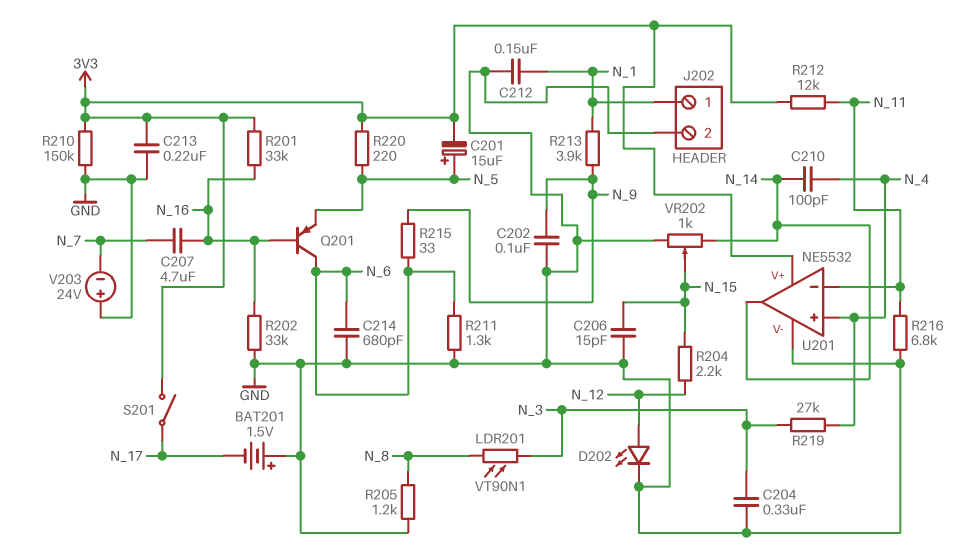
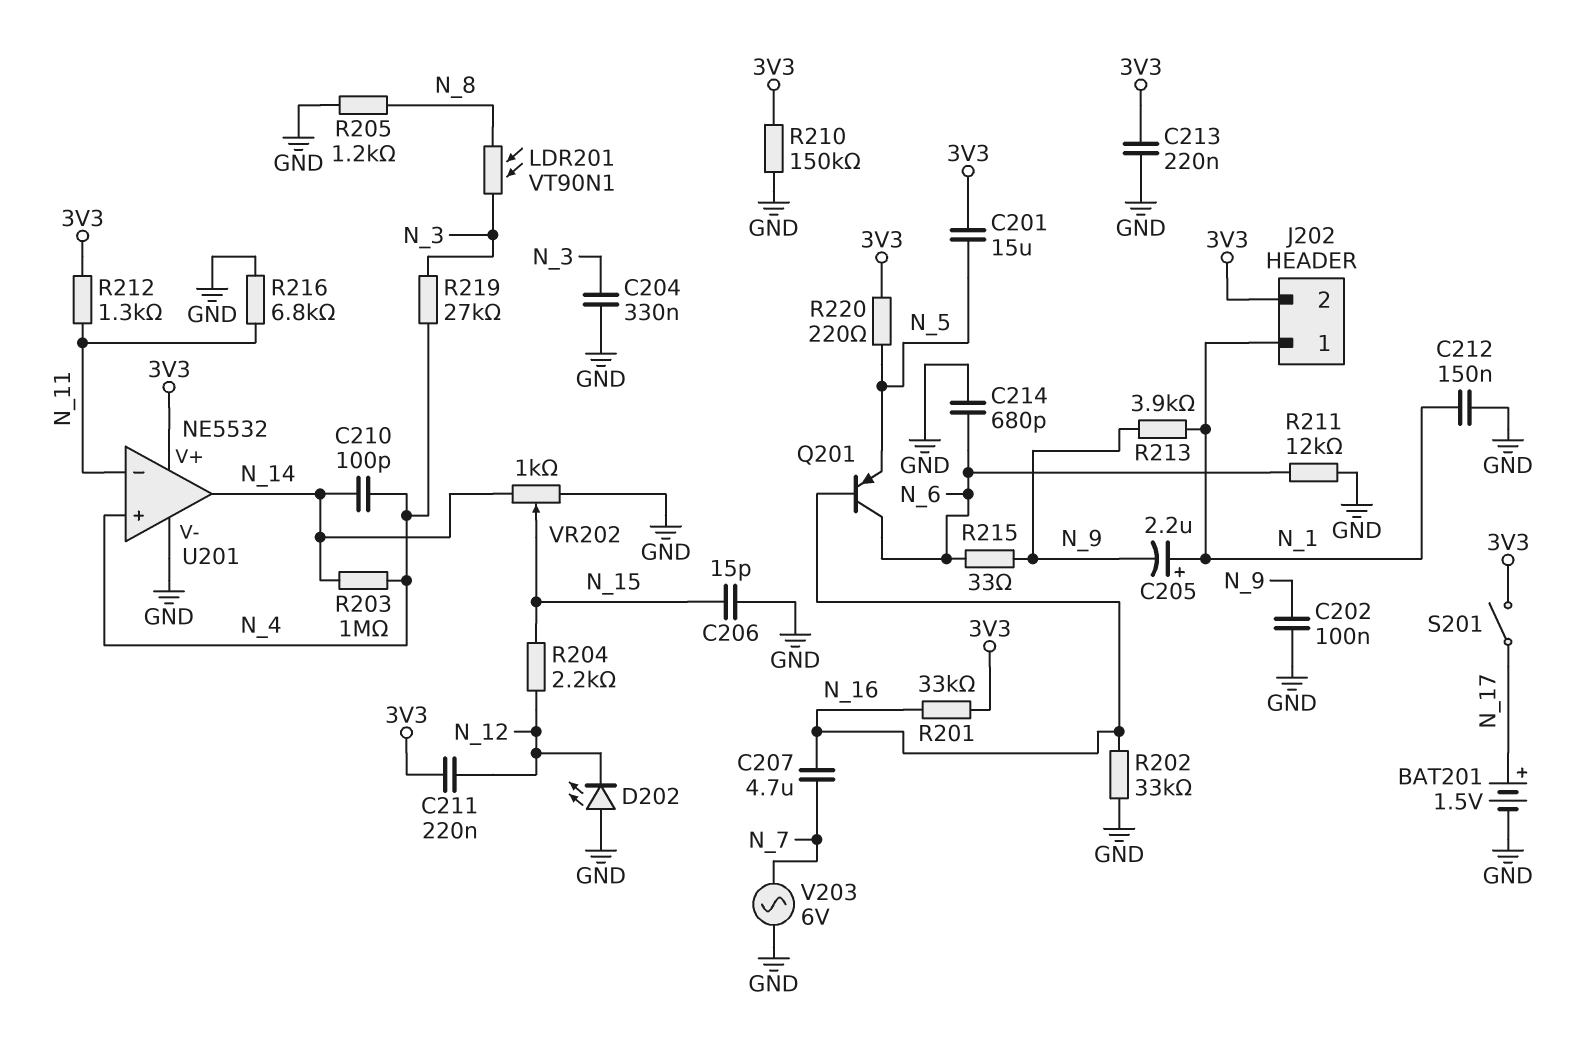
BAT201: 1.5V (plus GND, minus N_17) -> 1.5V (plus N_17, minus GND)
C201: 15uF (plus N_5, minus 3V3) -> 15uF (3V3, N_5)
C205: none -> 2.2uF (plus N_1, minus N_9)
C211: none -> 220nF (3V3, N_12)
D202: LED (A N_12, K GND) -> LED (A GND, K N_12)
J202 pin 2: GND -> 3V3
R203: none -> 1M (N_4, N_14)
R211: 1.3k (GND, N_6) -> 12k (GND, N_6)
R212: 12k (3V3, N_11) -> 1.3k (3V3, N_11)
V203: 24V (plus GND, minus N_7) -> AC 6V (GND, N_7)

